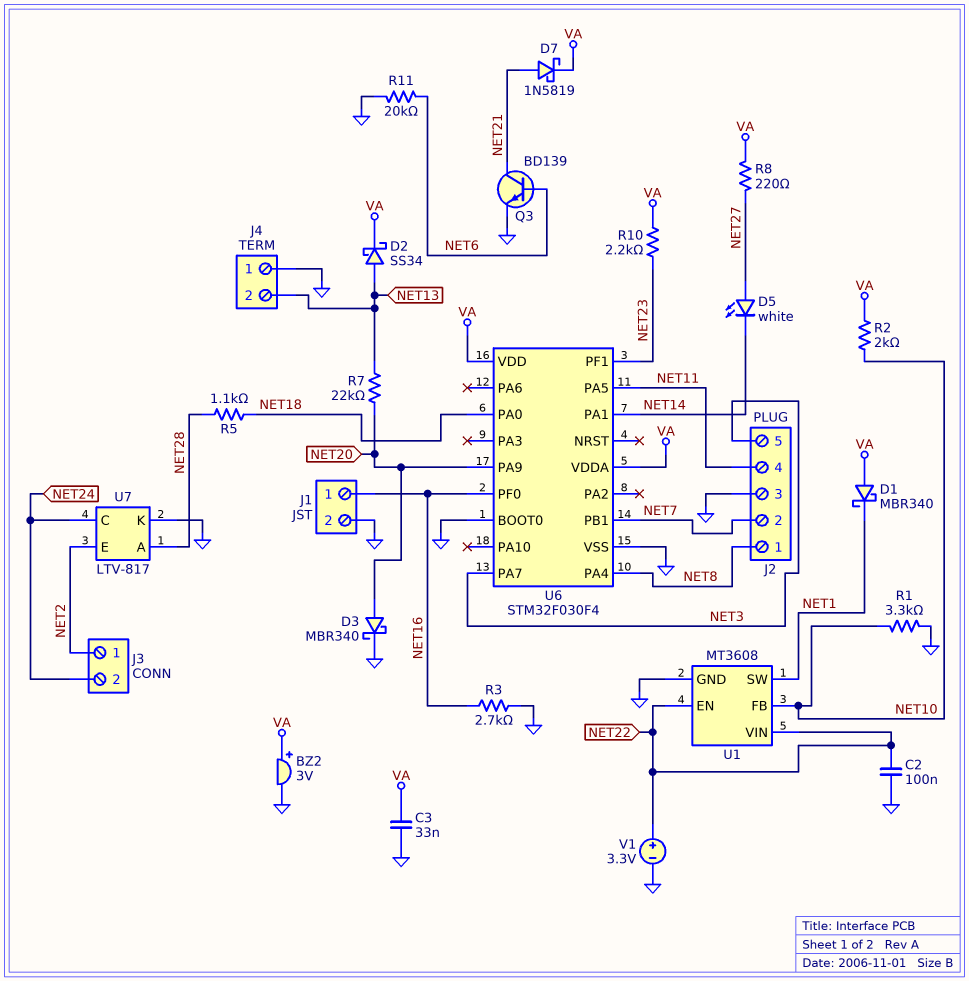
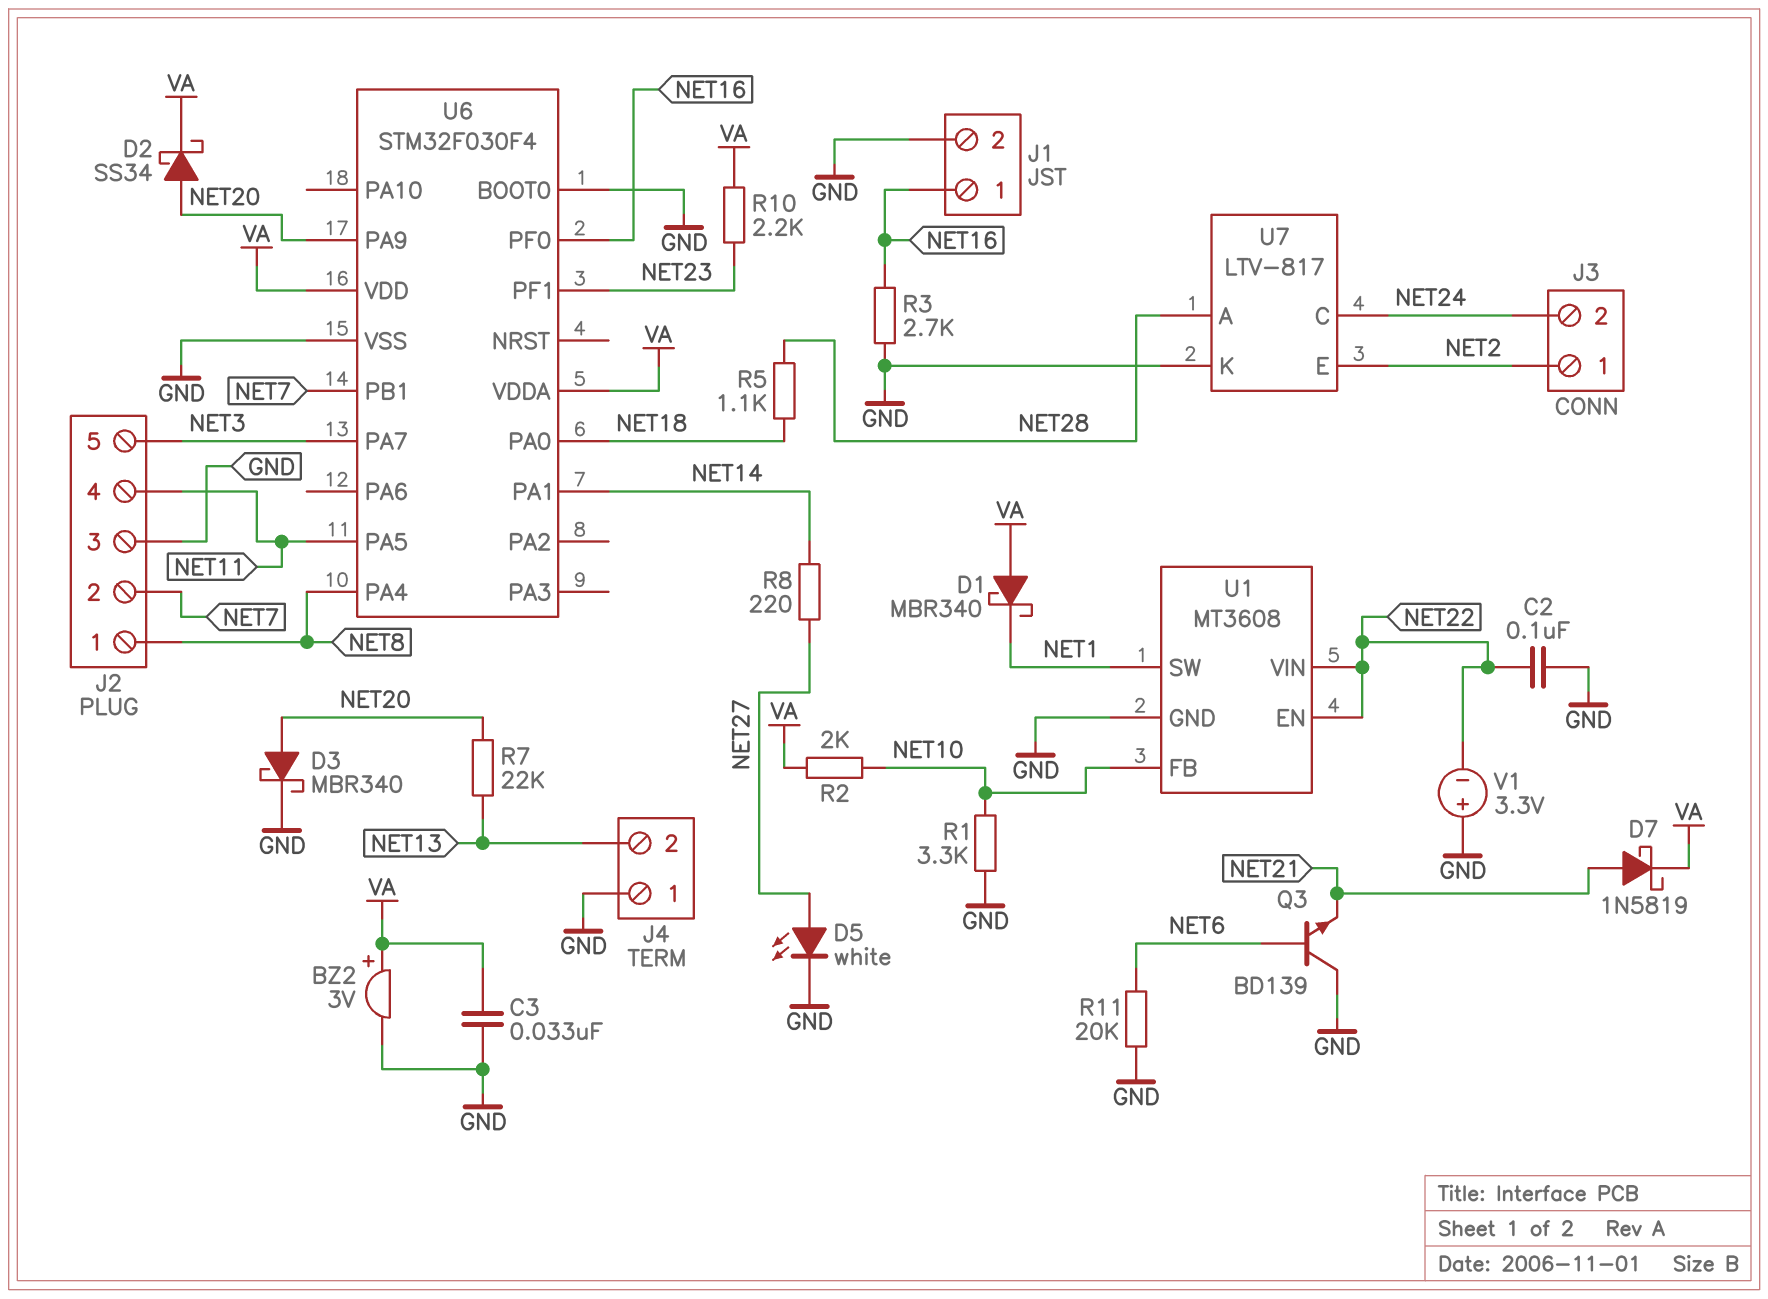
D2: schottky SS34 (A NET13, K VA) -> schottky SS34 (A NET20, K VA)
D5: LED white (A NET27, K NET14) -> LED white (A NET27, K GND)
Q3: NPN BD139 (B NET6, C NET21, E GND) -> NPN BD139 (B NET6, C GND, E NET21)
R8: 220 (NET27, VA) -> 220 (NET14, NET27)
V1: 3.3V (plus NET22, minus GND) -> 3.3V (plus GND, minus NET22)

